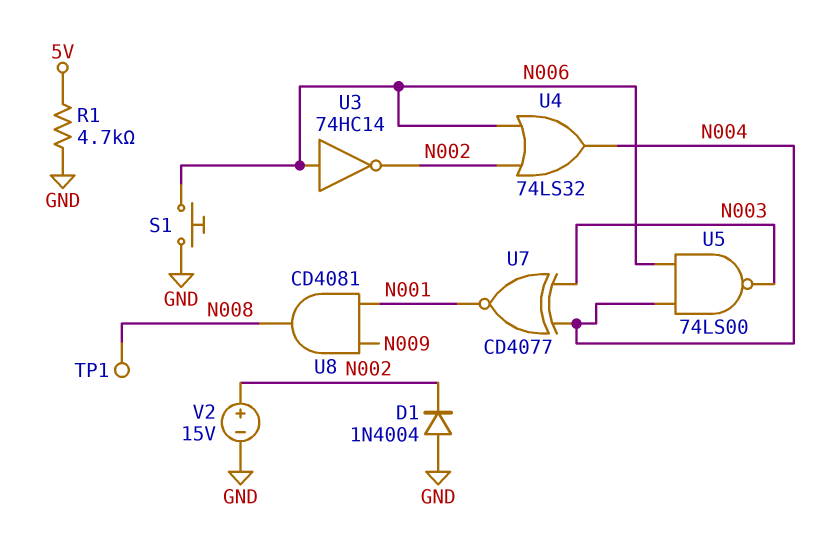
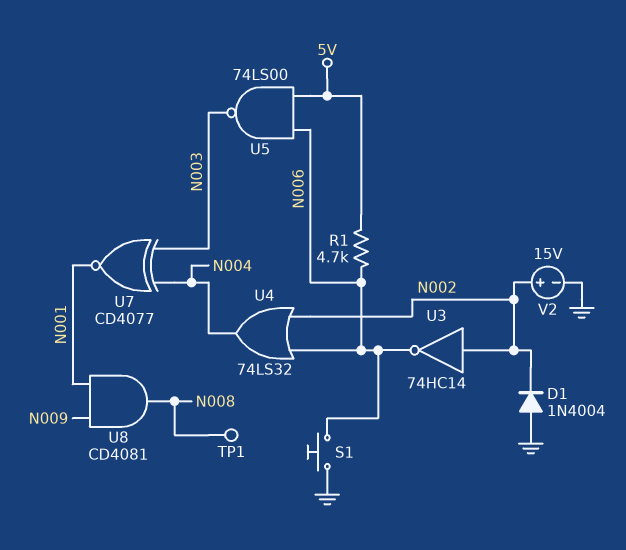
R1: 4.7k (5V, GND) -> 4.7k (5V, N006)
U3: NOT 74HC14 (in N006, out N002) -> NOT 74HC14 (in N002, out N006)
U5: NAND 74LS00 (in N004, in N006, out N003) -> NAND 74LS00 (in 5V, in N006, out N003)

